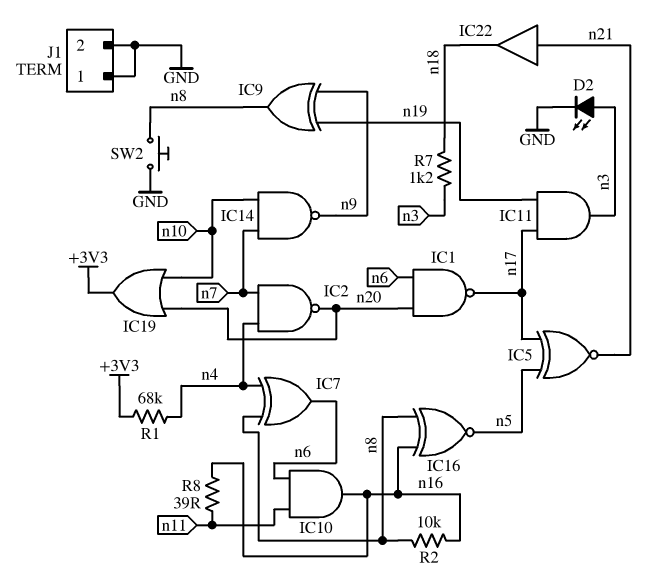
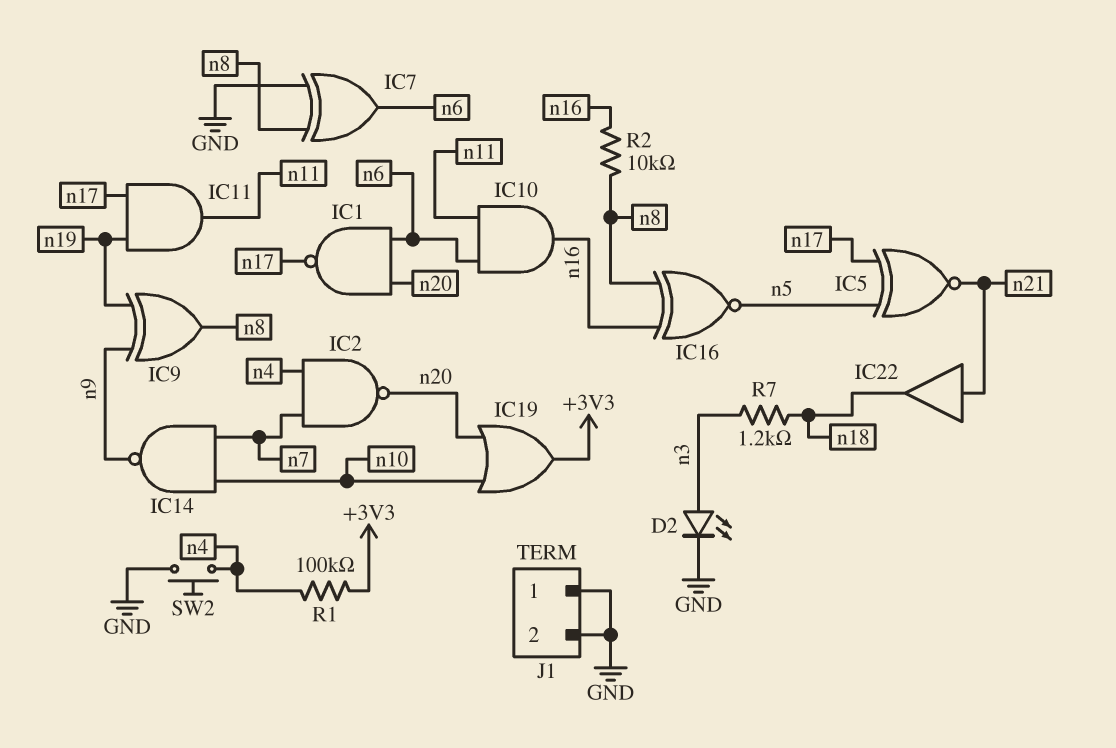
IC7: XOR (in n4, in n8, out n6) -> XOR (in GND, in n8, out n6)
IC11: AND (in n17, in n19, out n3) -> AND (in n17, in n19, out n11)
R1: 68k (+3V3, n4) -> 100k (+3V3, n4)
R8: 39 (n11, n16) -> none
SW2: button (GND, n8) -> button (GND, n4)

